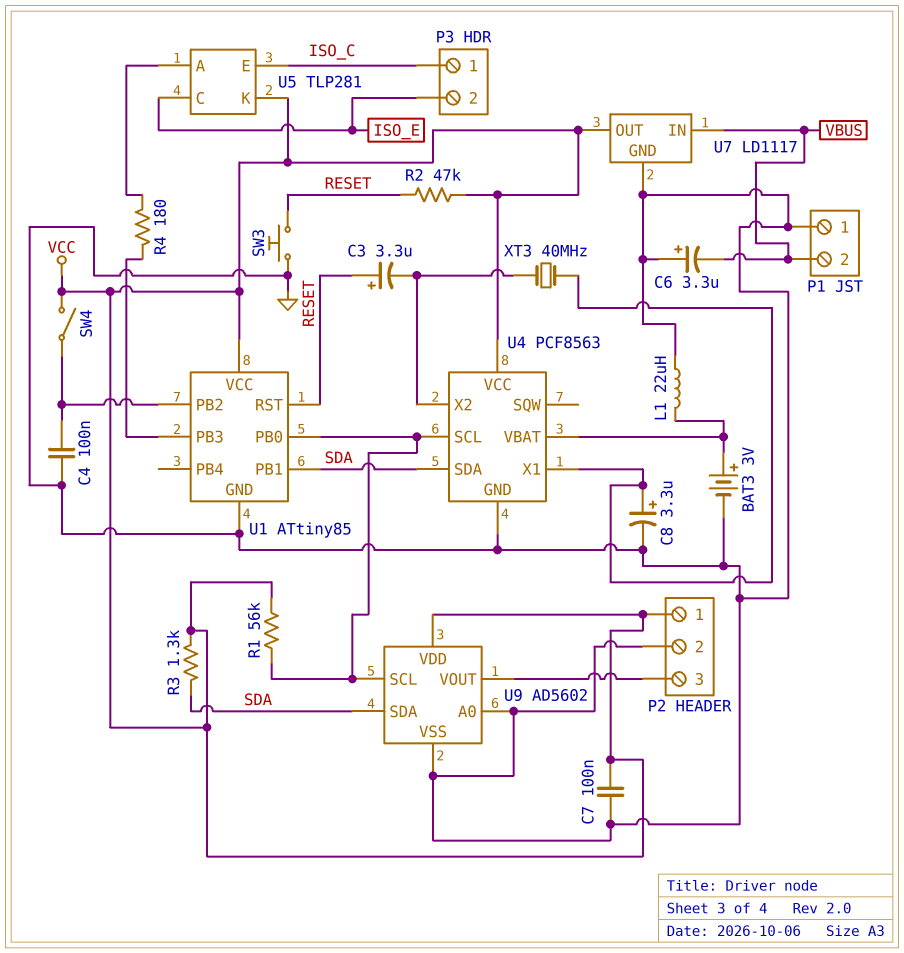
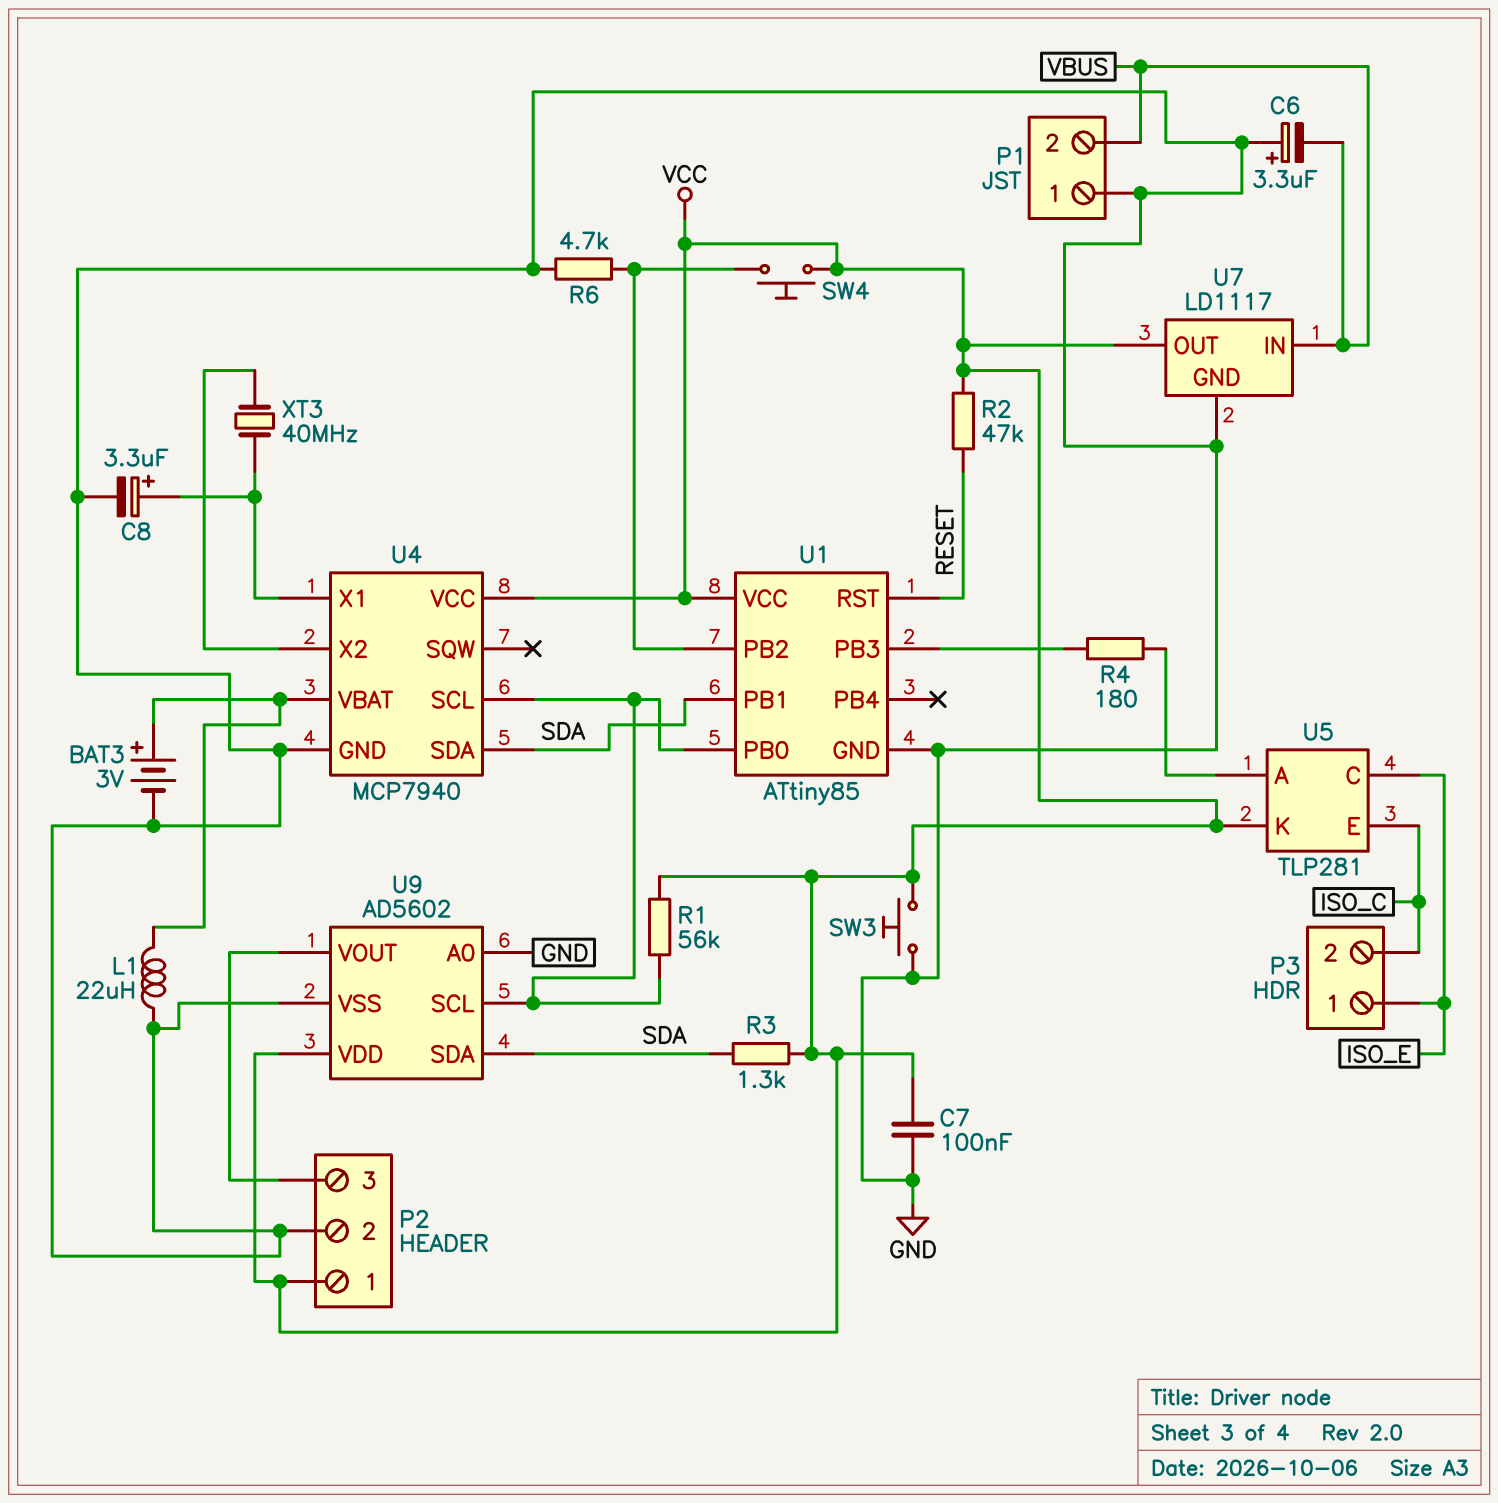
C3: 3.3uF (plus RESET, minus U4/X2) -> none
C4: 100nF (GND, U1/PB2) -> none
P3 pin 1: ISO_C -> ISO_E
P3 pin 2: ISO_E -> ISO_C
R6: none -> 4.7k (GND, U1/PB2)
SW3: button (GND, RESET) -> button (GND, VCC)
SW4: switch (U1/PB2, VCC) -> button (U1/PB2, VCC)
U4: PCF8563 -> MCP7940

